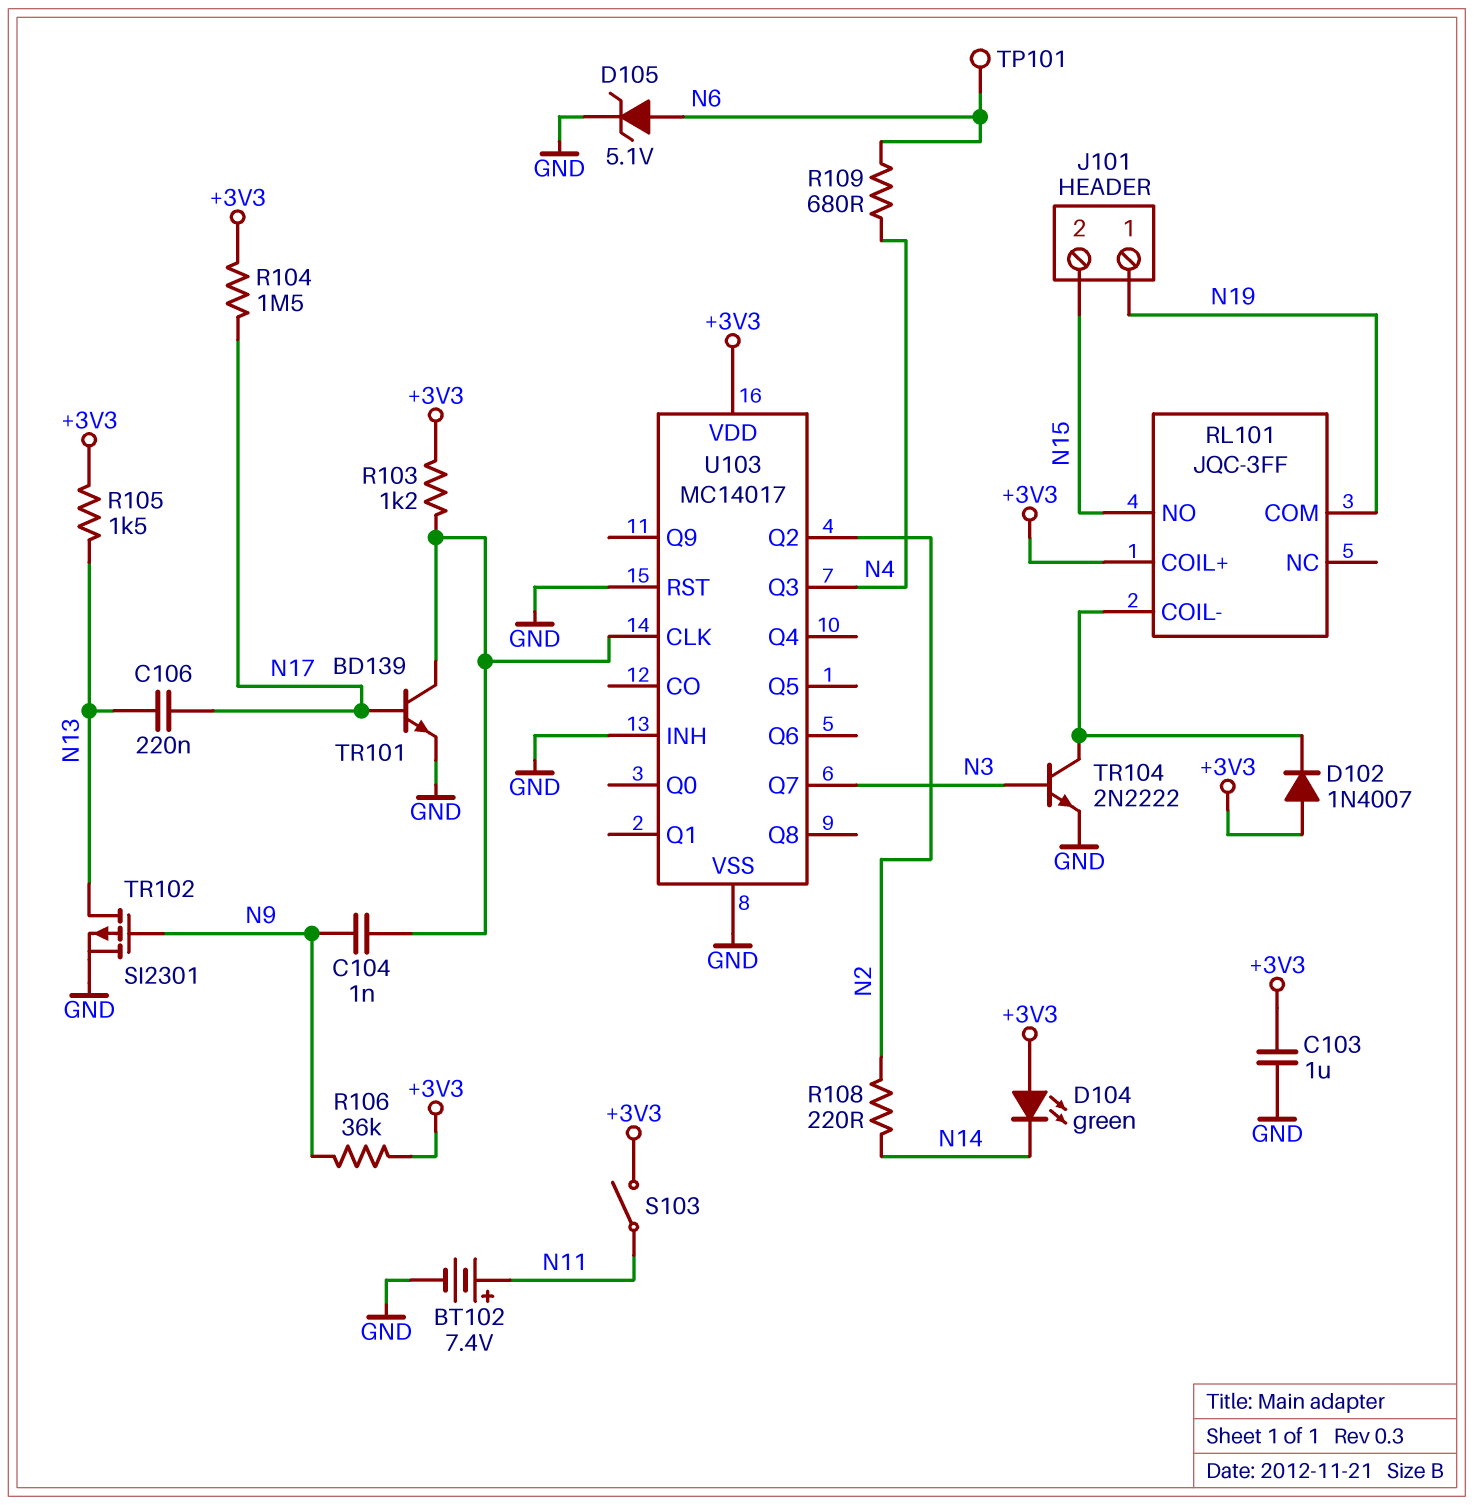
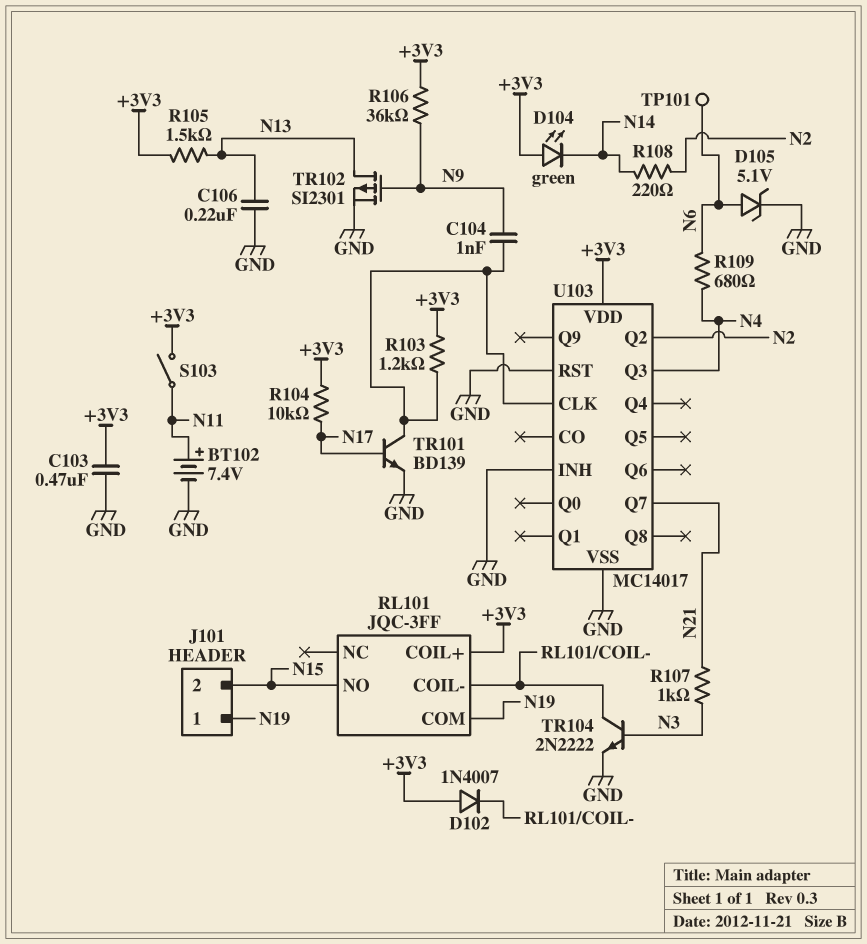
C103: 1uF (+3V3, GND) -> 470nF (+3V3, GND)
C106: 220nF (N13, N17) -> 220nF (GND, N13)
R104: 1.5M (+3V3, N17) -> 10k (+3V3, N17)
R107: none -> 1k (N3, N21)
U103 pin Q7: N3 -> N21

